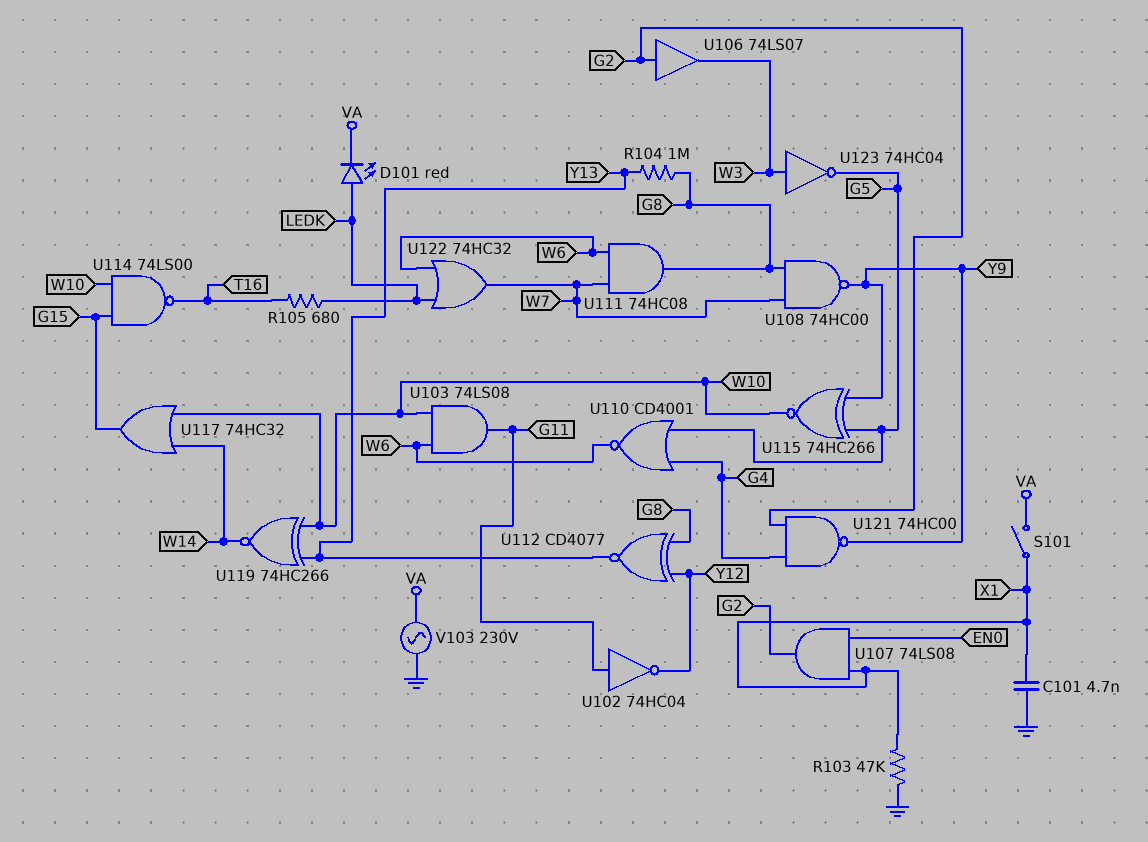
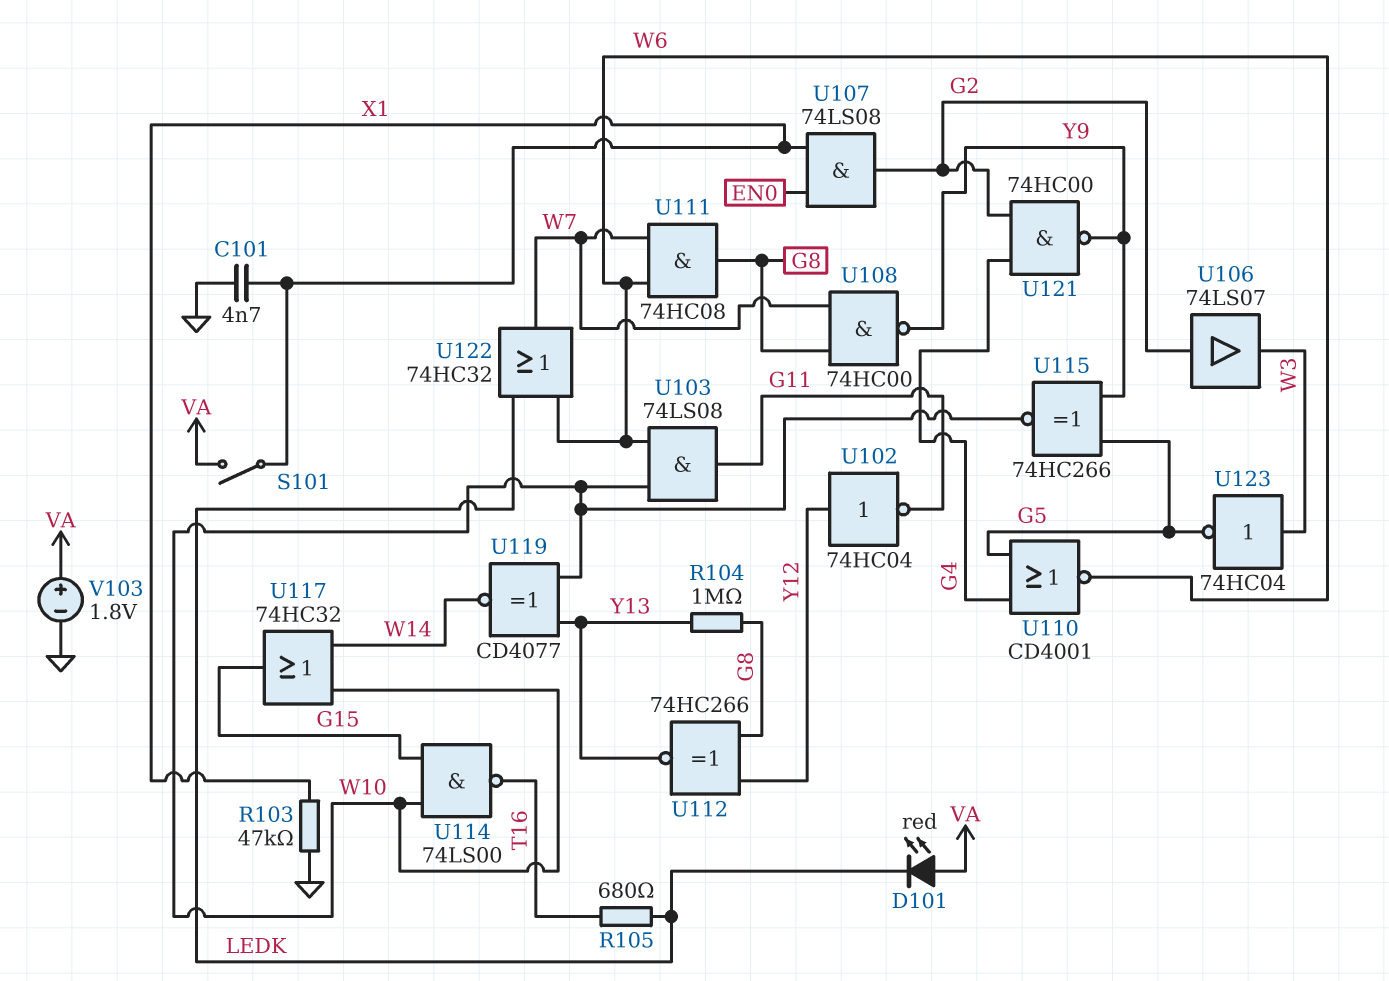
D101: LED red (A LEDK, K VA) -> LED red (A VA, K LEDK)
U102: NOT 74HC04 (in G11, out Y12) -> NOT 74HC04 (in Y12, out G11)
U112: XNOR CD4077 (in G8, in Y12, out Y13) -> XNOR 74HC266 (in G8, in Y12, out Y13)
U119: XNOR 74HC266 (in W10, in Y13, out W14) -> XNOR CD4077 (in W10, in Y13, out W14)
V103: AC 230V (GND, VA) -> 1.8V (plus VA, minus GND)

